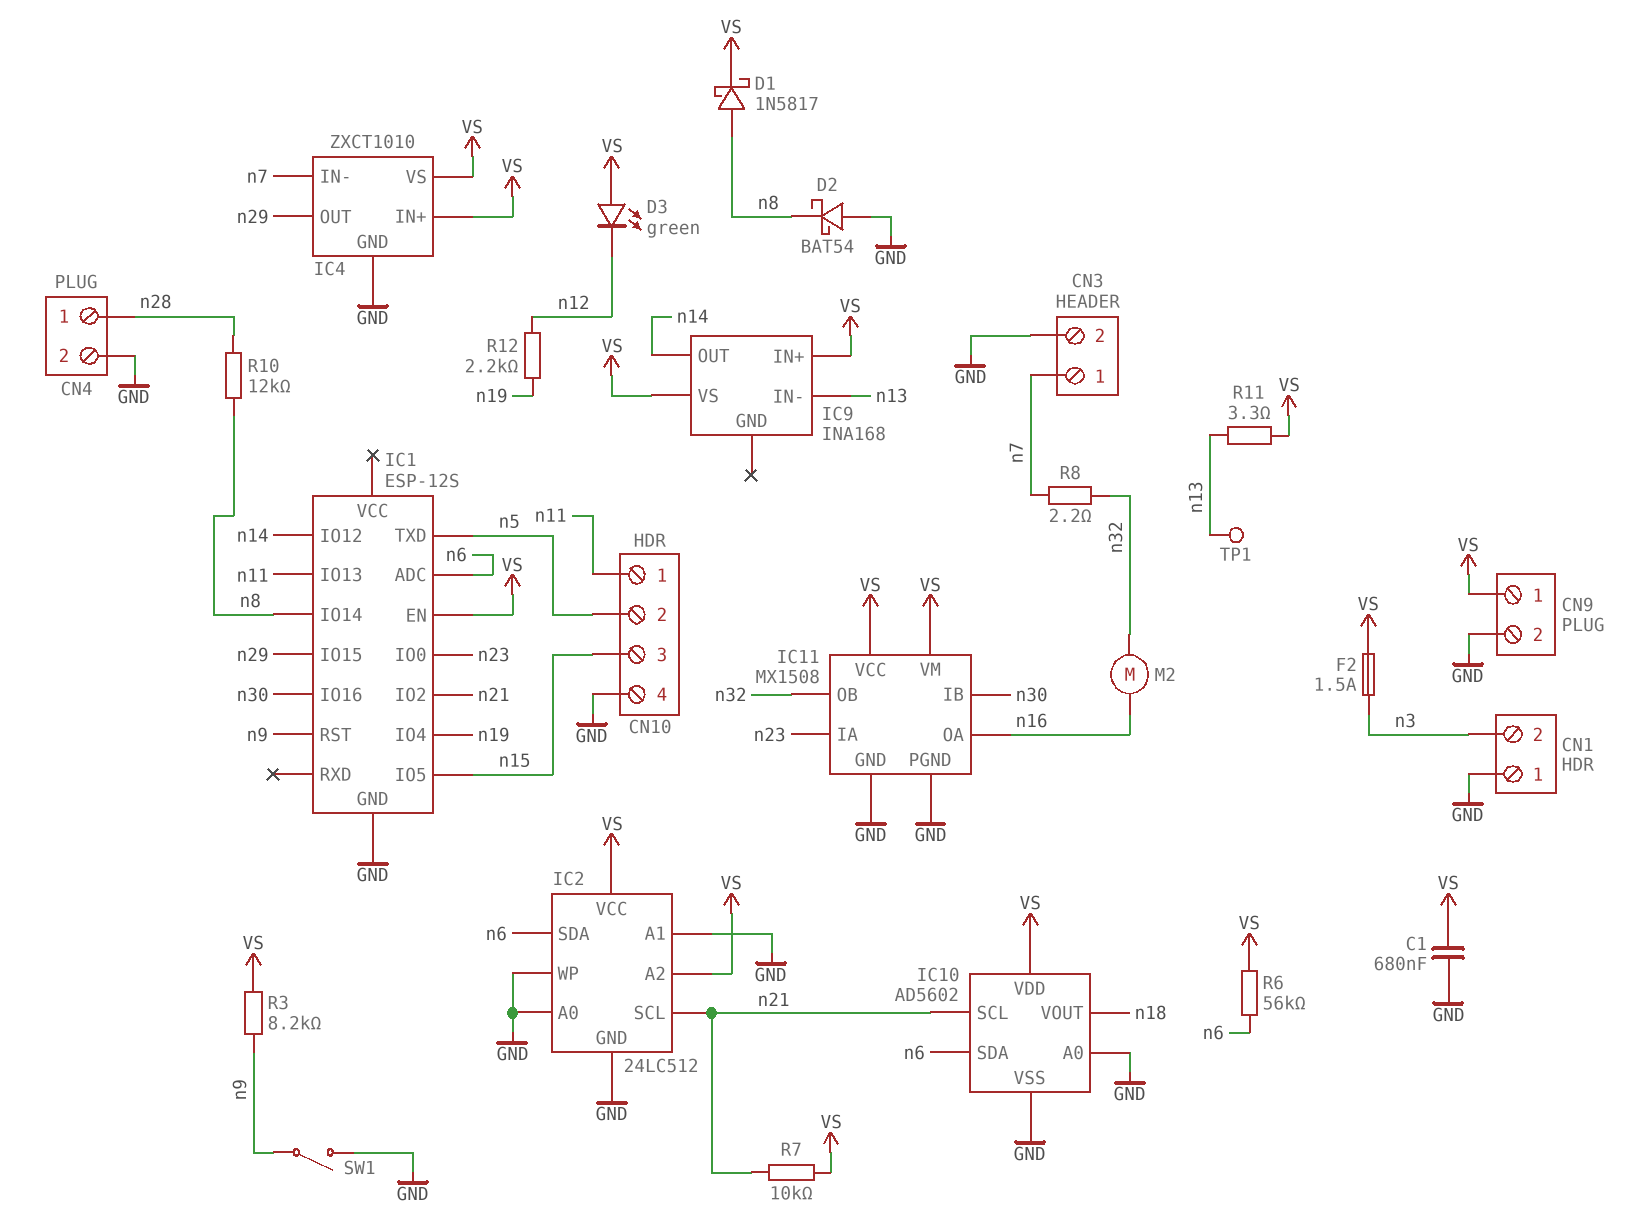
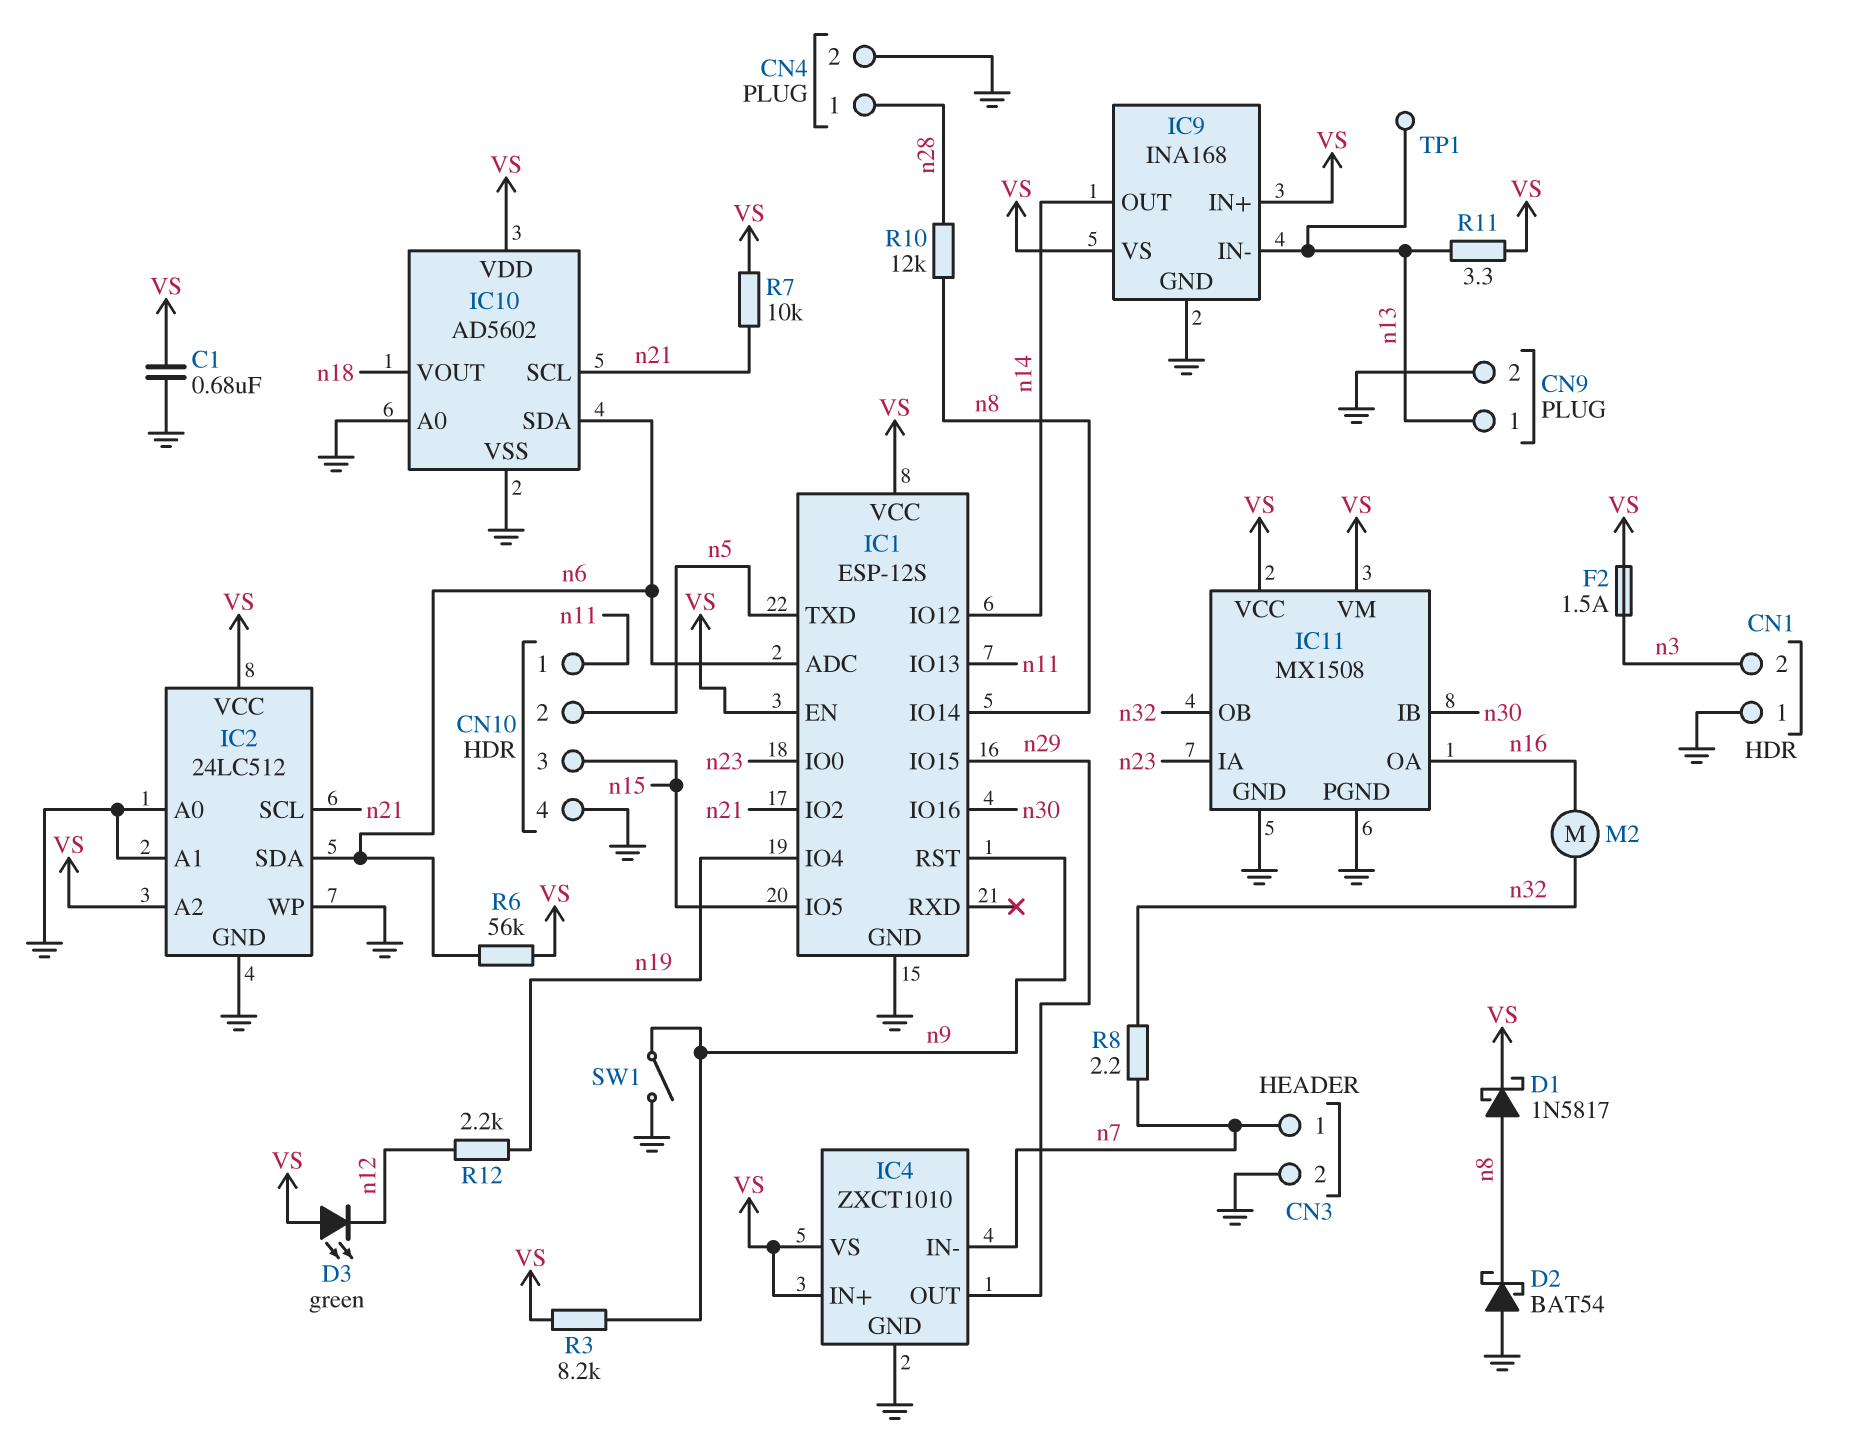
CN9 pin 1: VS -> n13
IC1 pin VCC: none -> VS
IC9 pin GND: none -> GND

